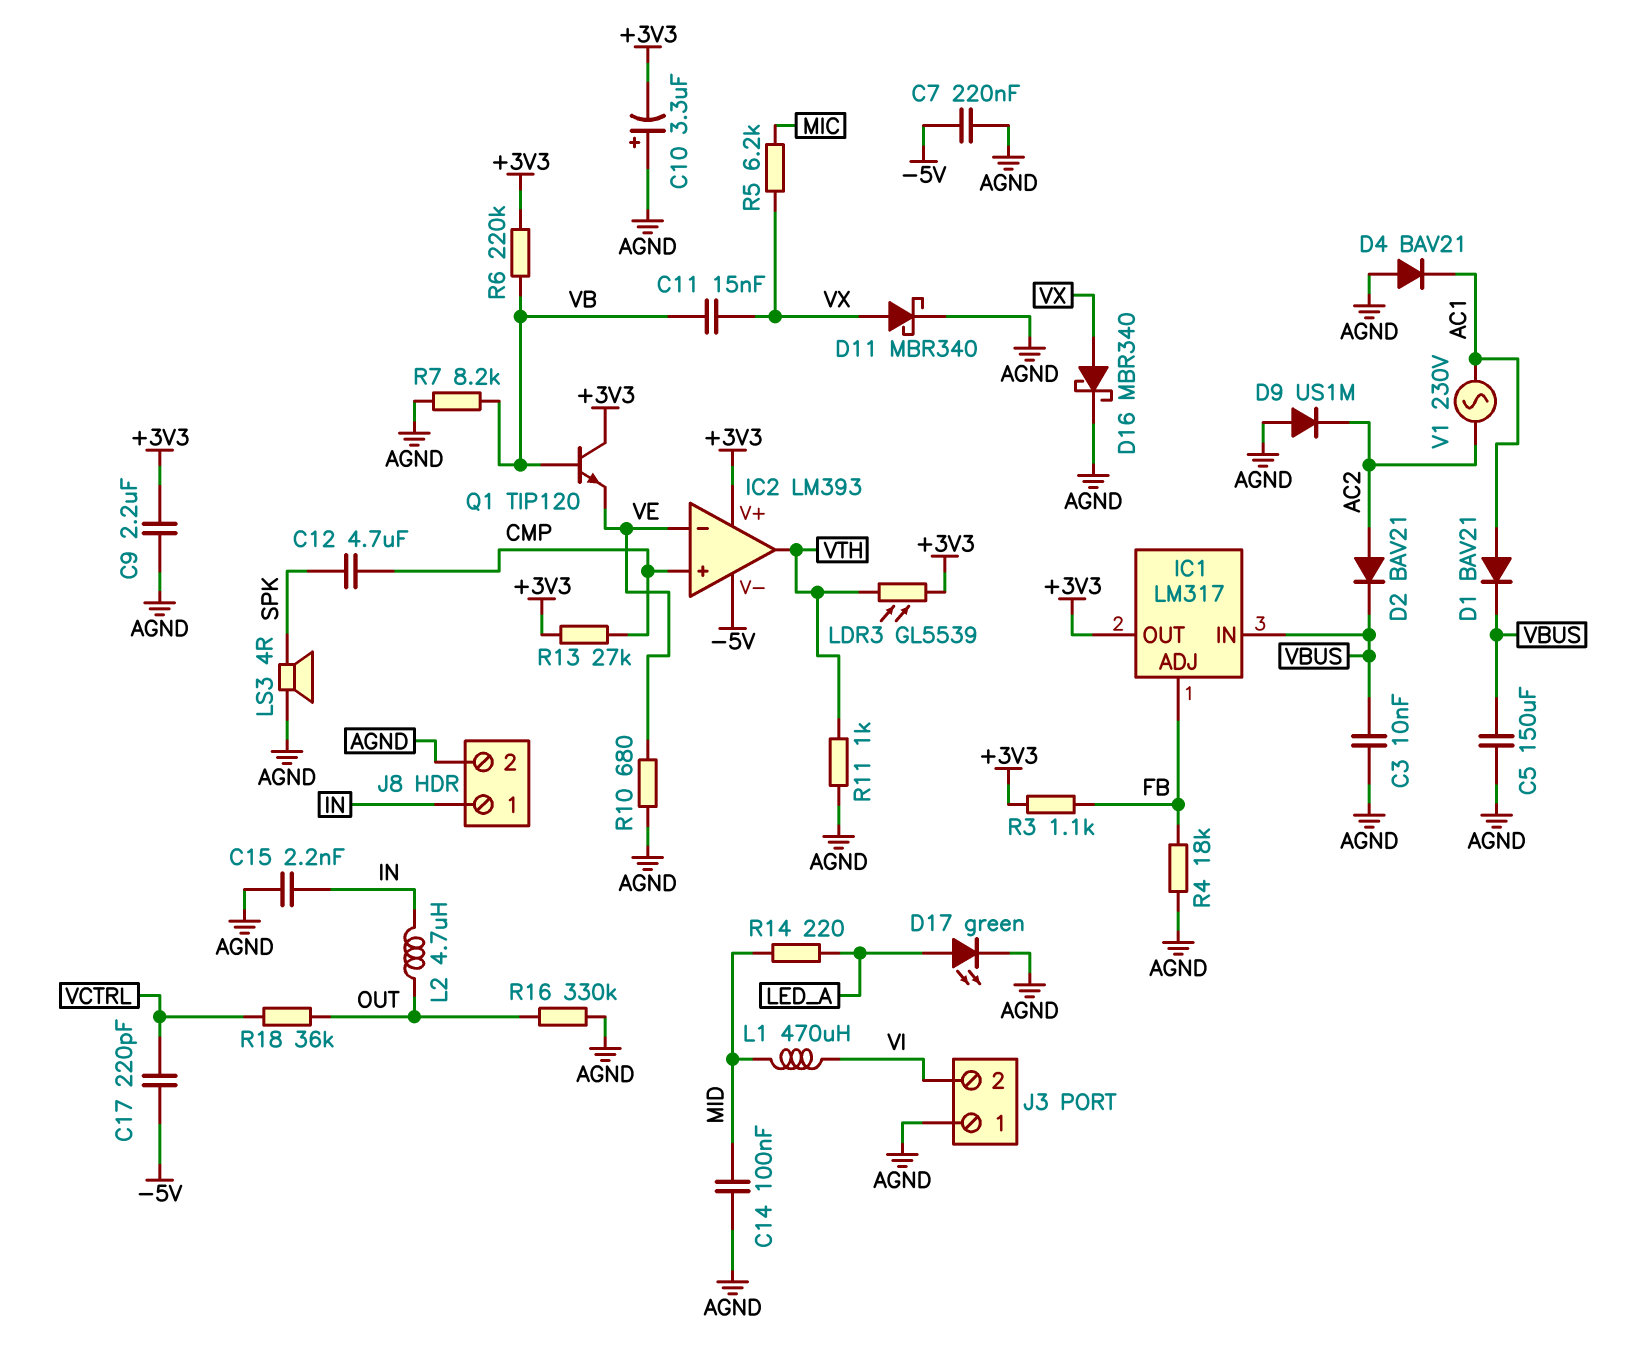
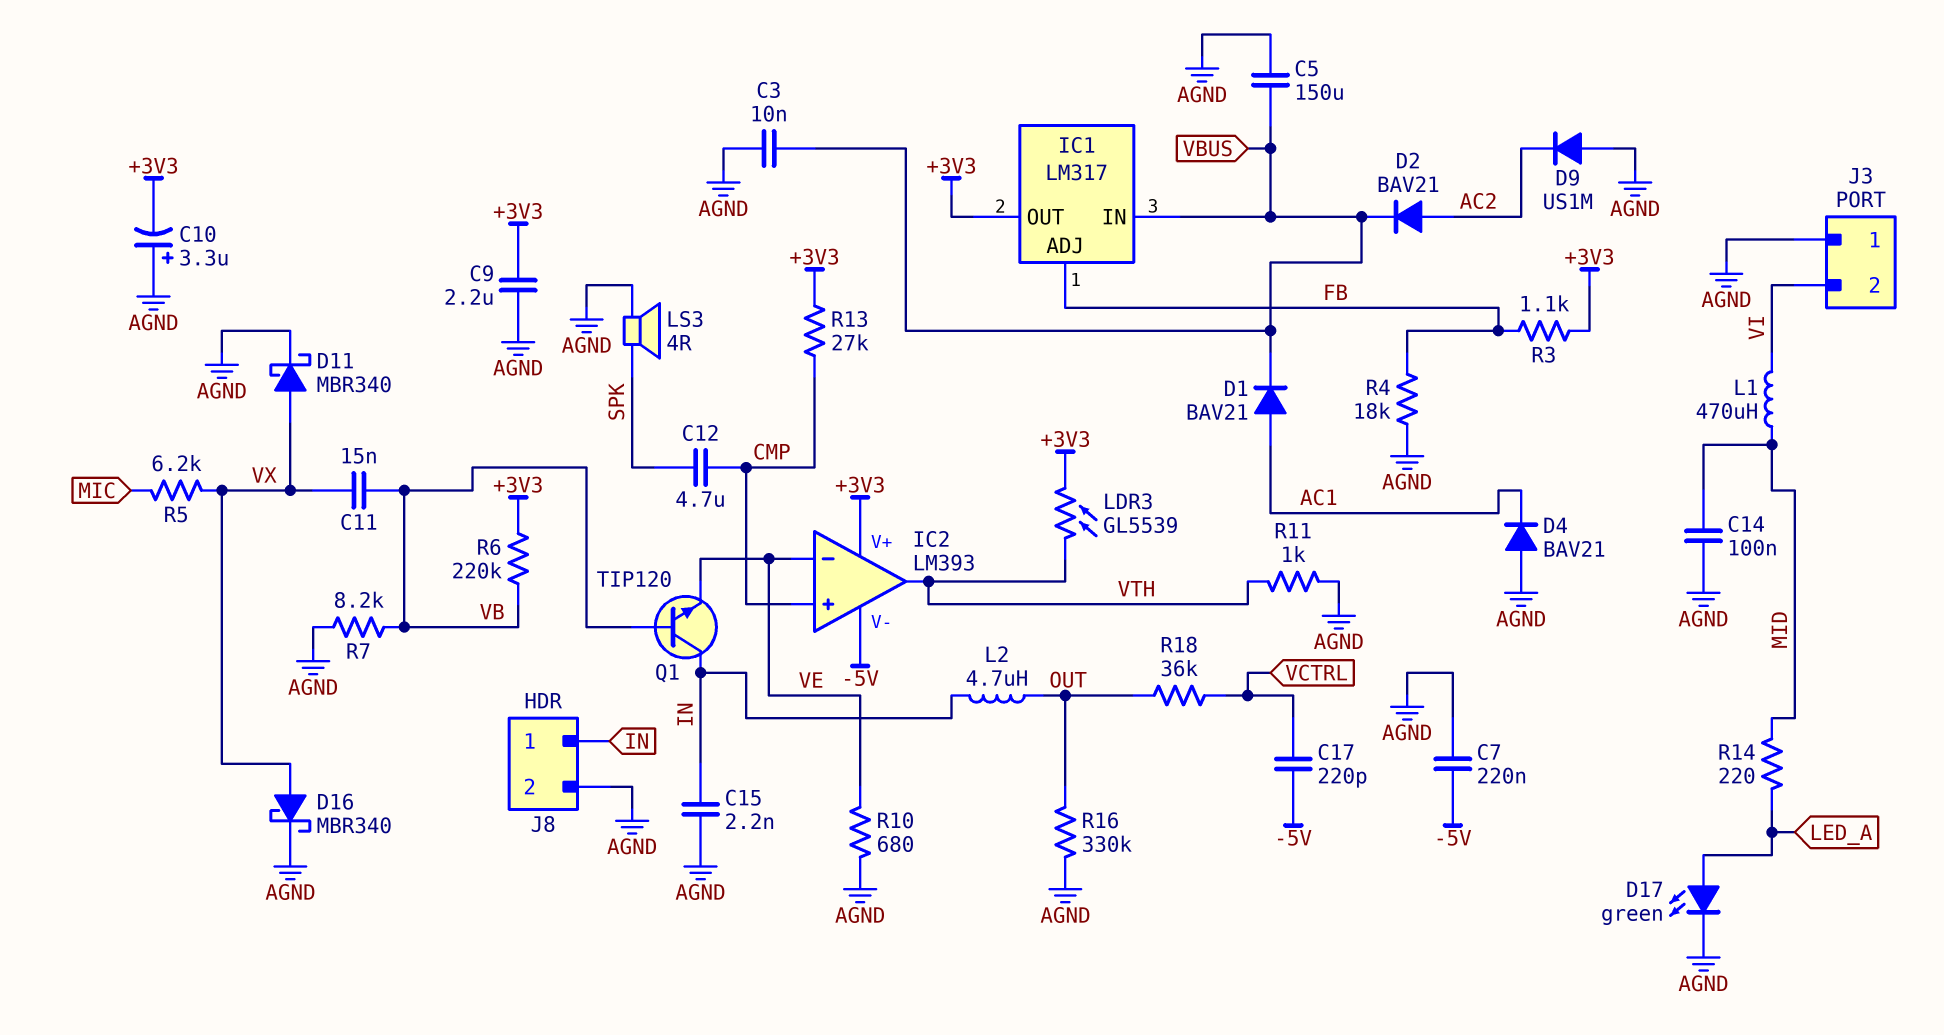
Q1: NPN TIP120 (B VB, C +3V3, E VE) -> NPN TIP120 (B VB, C IN, E VE)
V1: AC 230V (AC1, AC2) -> none

